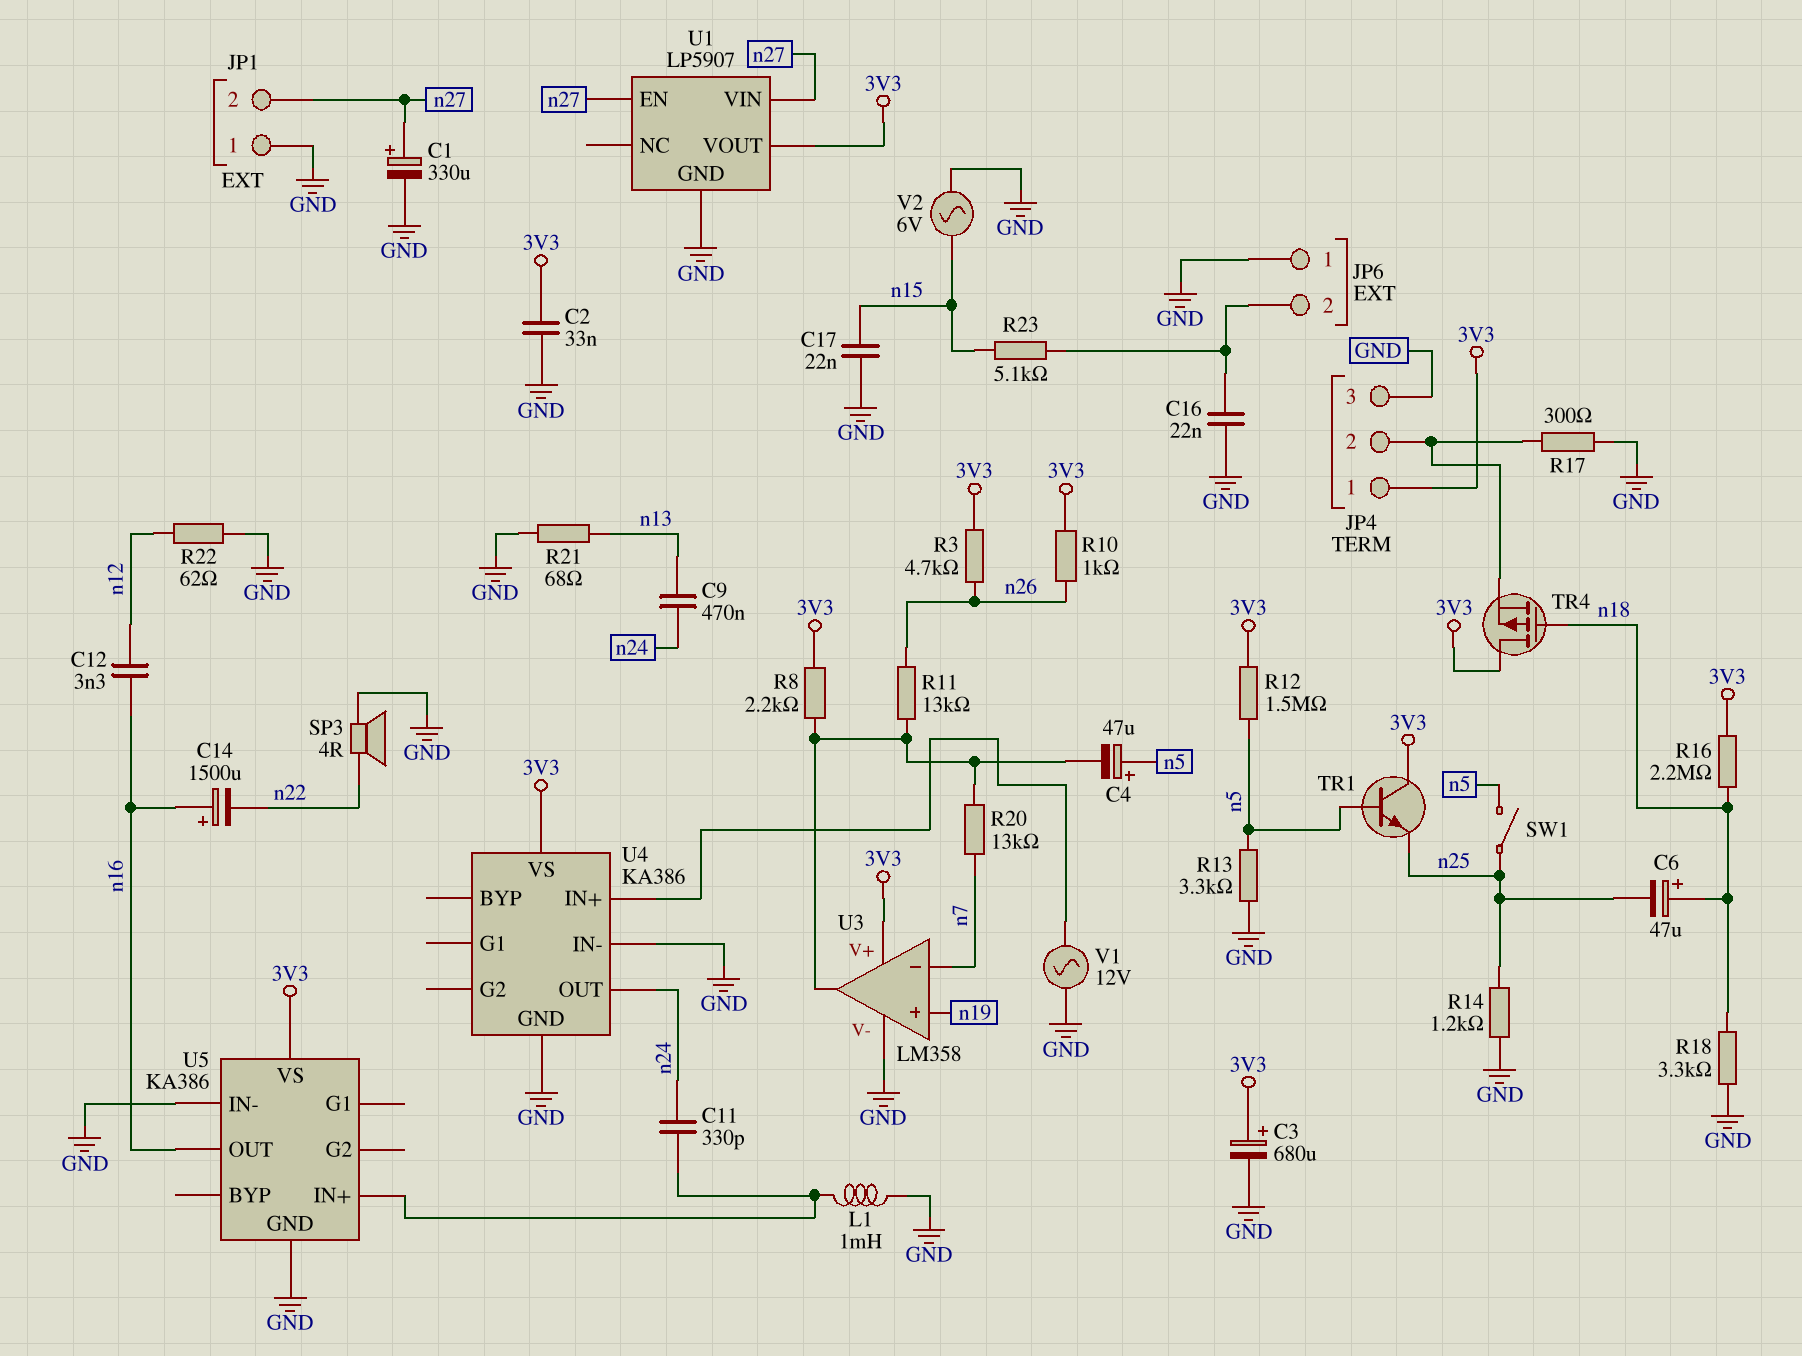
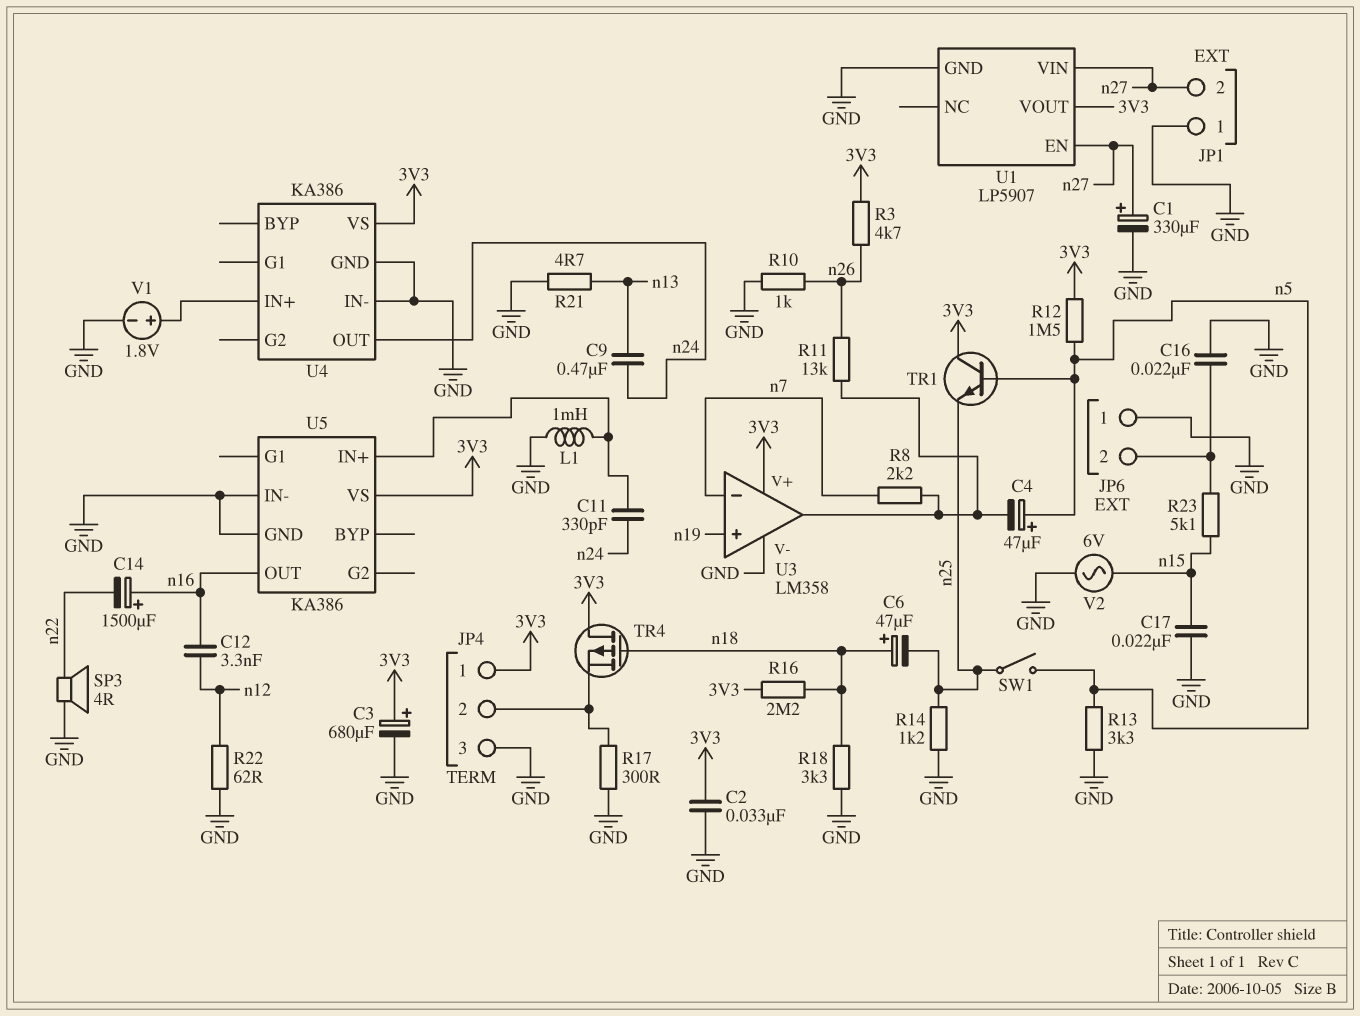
R8: 2.2k (3V3, U3/out) -> 2.2k (U3/out, n7)
R10: 1k (3V3, n26) -> 1k (GND, n26)
R20: 13k (U3/out, n7) -> none
R21: 68 (GND, n13) -> 4.7 (GND, n13)
V1: AC 12V (GND, U4/IN+) -> 1.8V (plus U4/IN+, minus GND)

